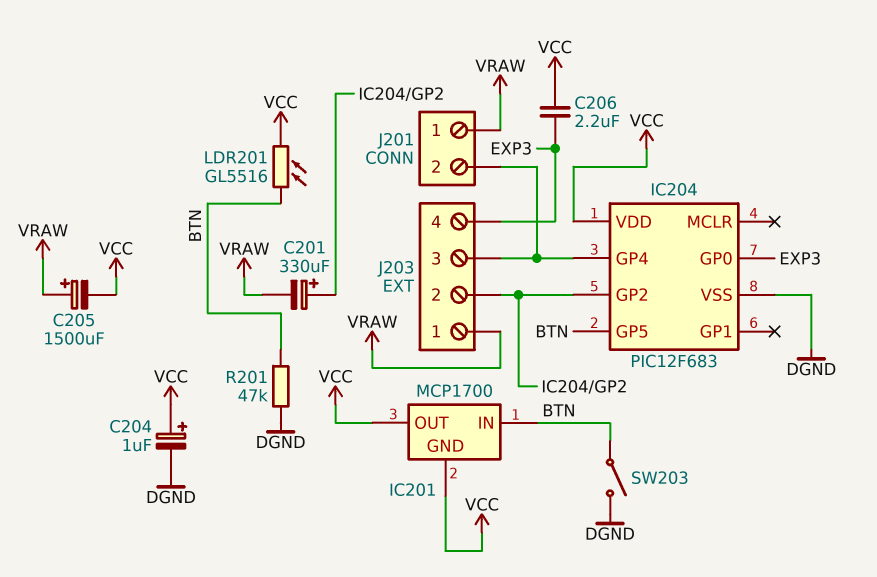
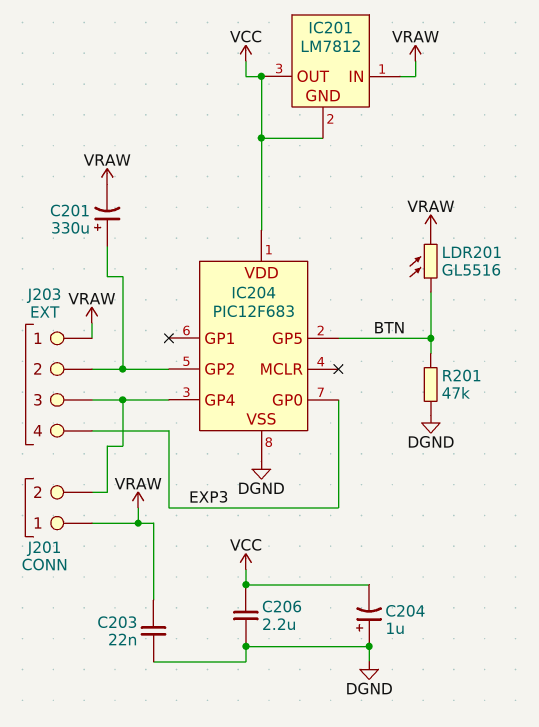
C203: none -> 22nF (DGND, VRAW)
C204: 1uF (plus VCC, minus DGND) -> 1uF (plus DGND, minus VCC)
C205: 1500uF (plus VRAW, minus VCC) -> none
C206: 2.2uF (EXP3, VCC) -> 2.2uF (DGND, VCC)
IC201: MCP1700 -> LM7812
IC201 pin IN: BTN -> VRAW
LDR201: GL5516 (BTN, VCC) -> GL5516 (BTN, VRAW)
SW203: switch (BTN, DGND) -> none

